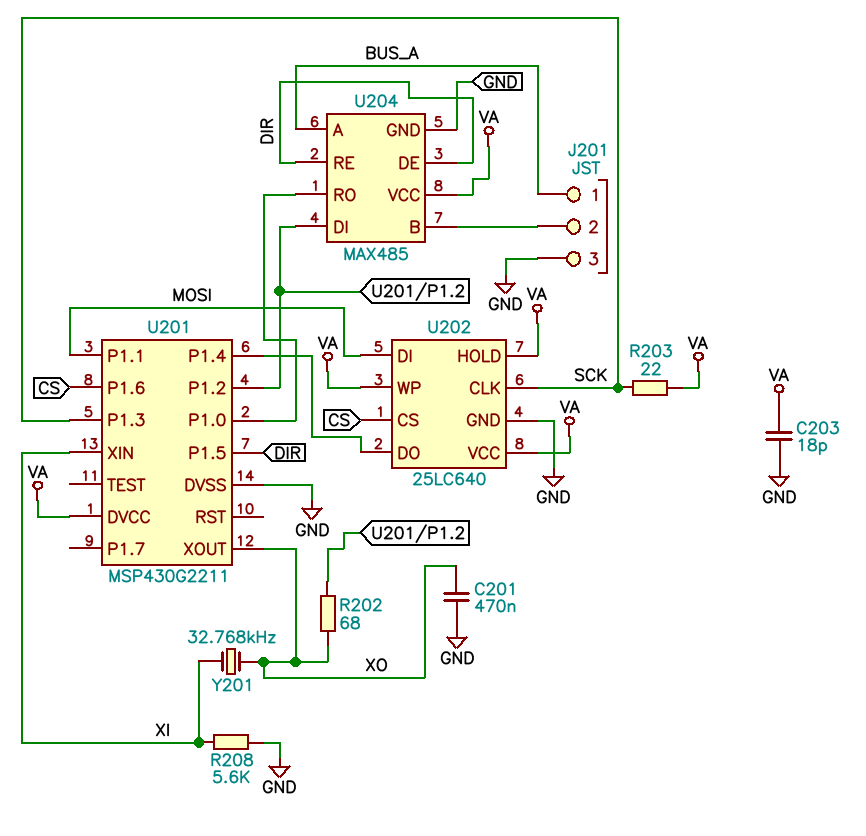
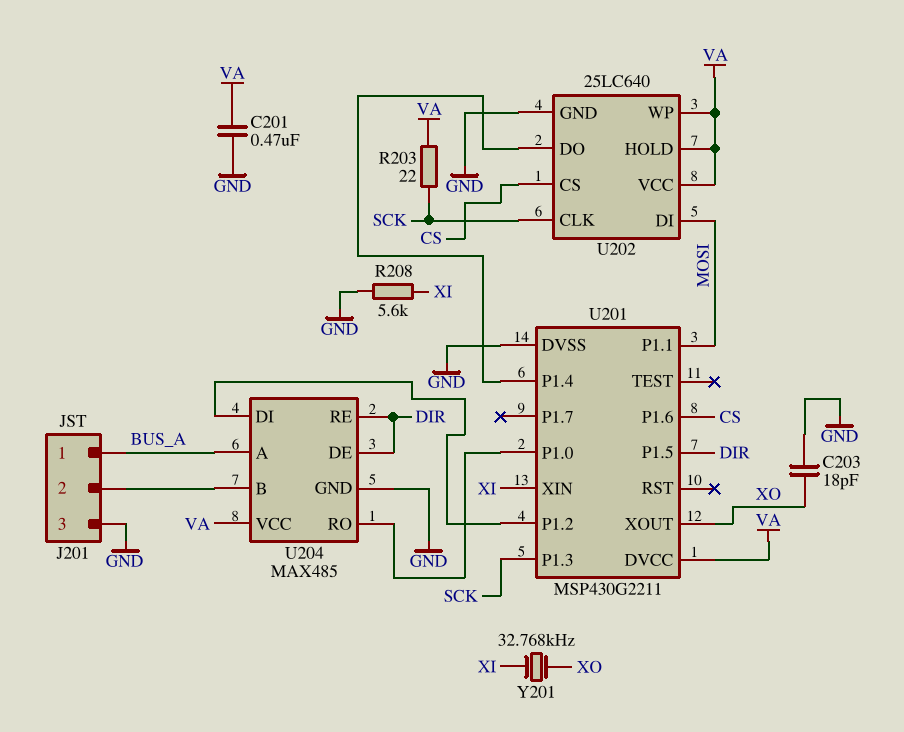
C201: 470nF (GND, XO) -> 470nF (GND, VA)
C203: 18pF (GND, VA) -> 18pF (GND, XO)
R202: 68 (U201/P1.2, XO) -> none

